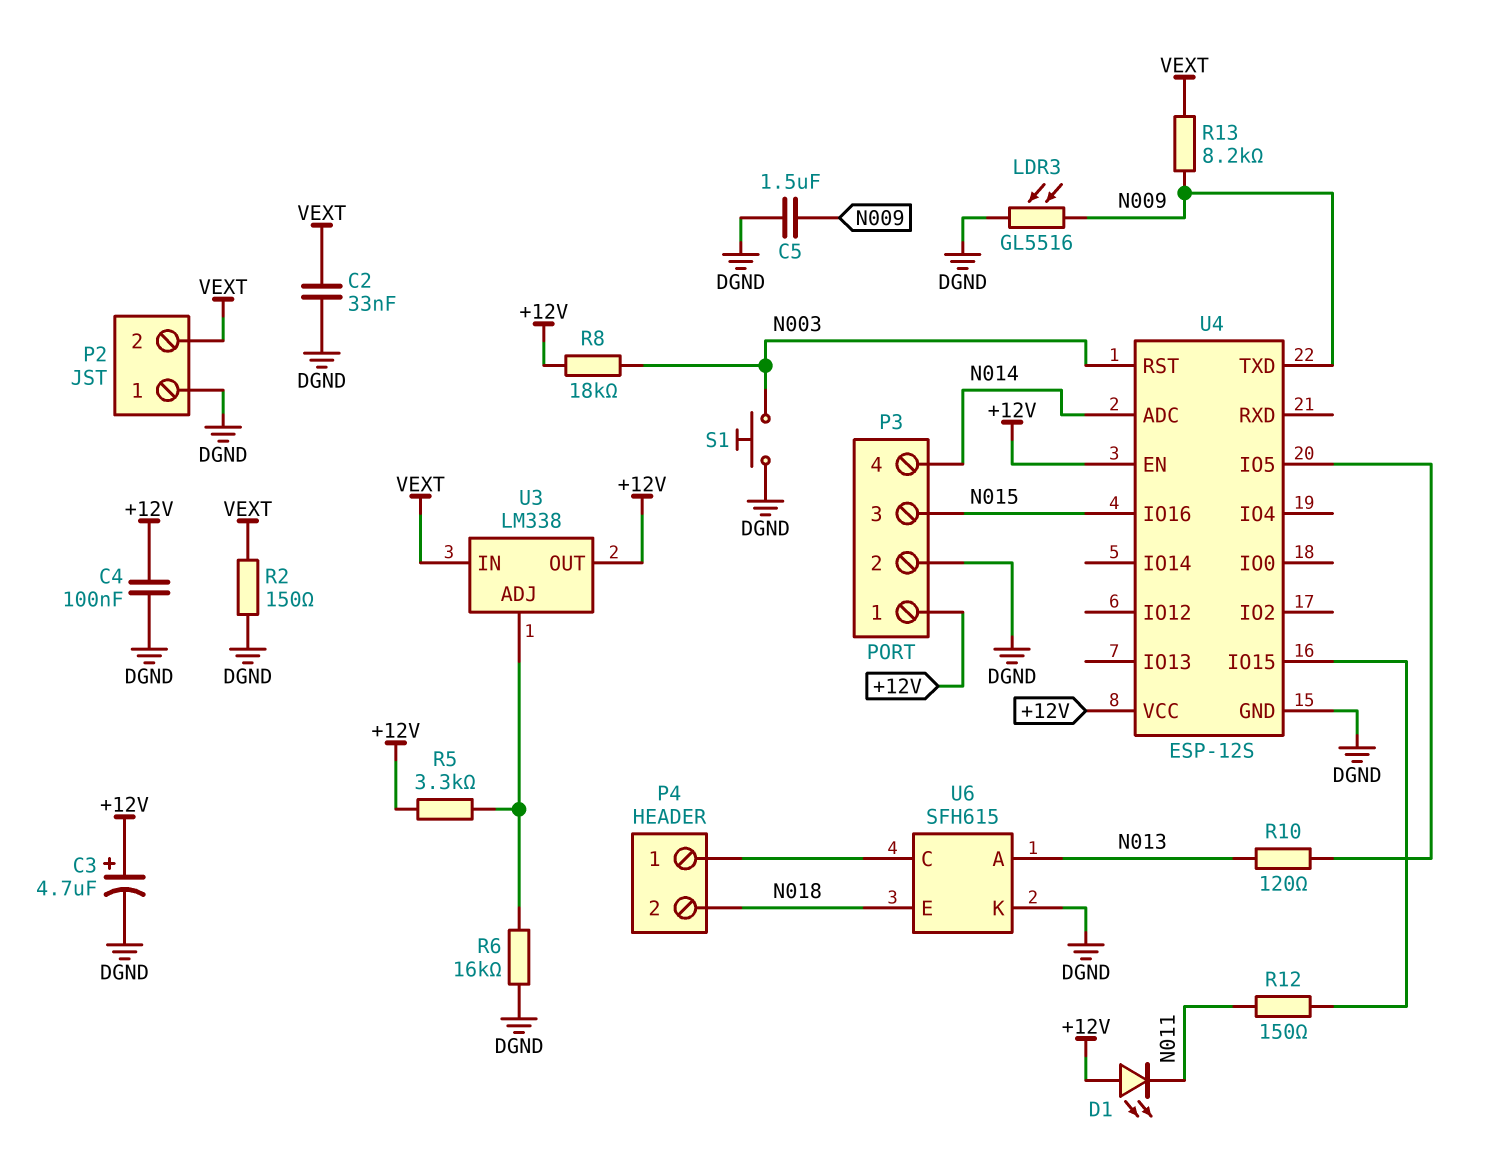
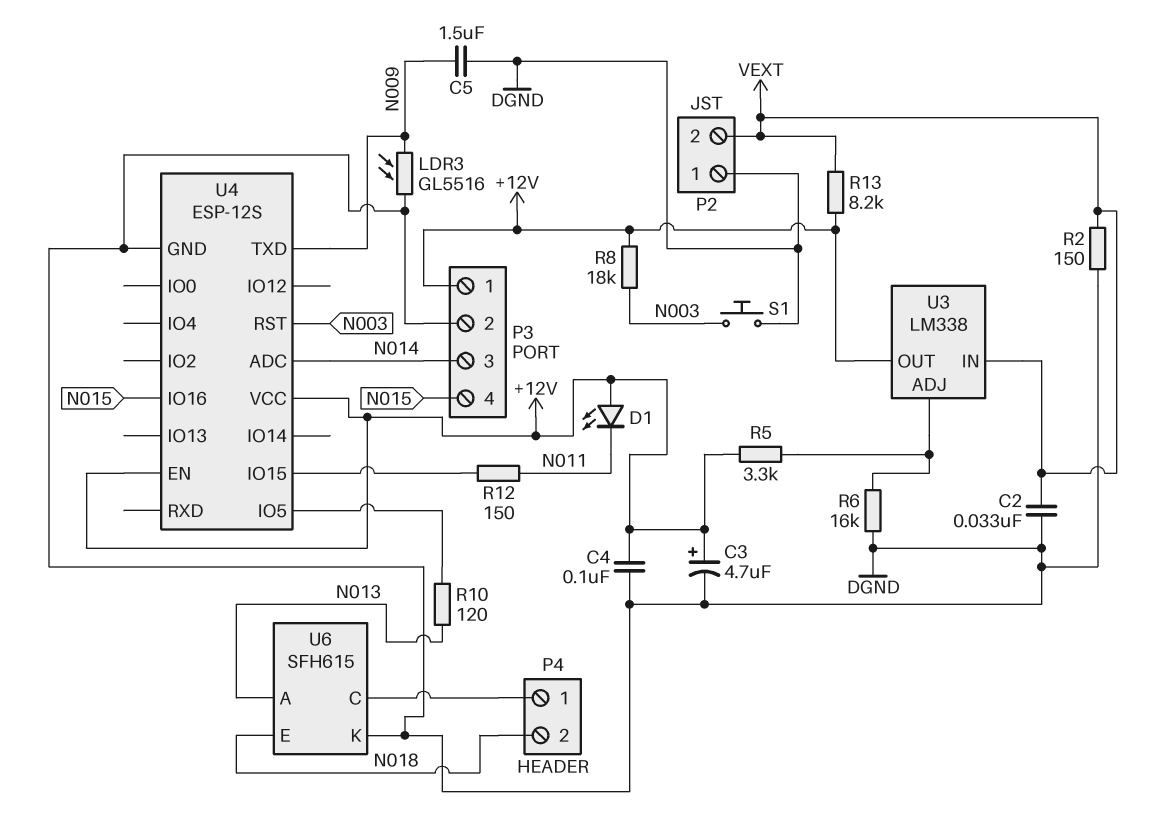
P3 pin 3: N015 -> N014
P3 pin 4: N014 -> N015
R13: 8.2k (N009, VEXT) -> 8.2k (+12V, VEXT)

